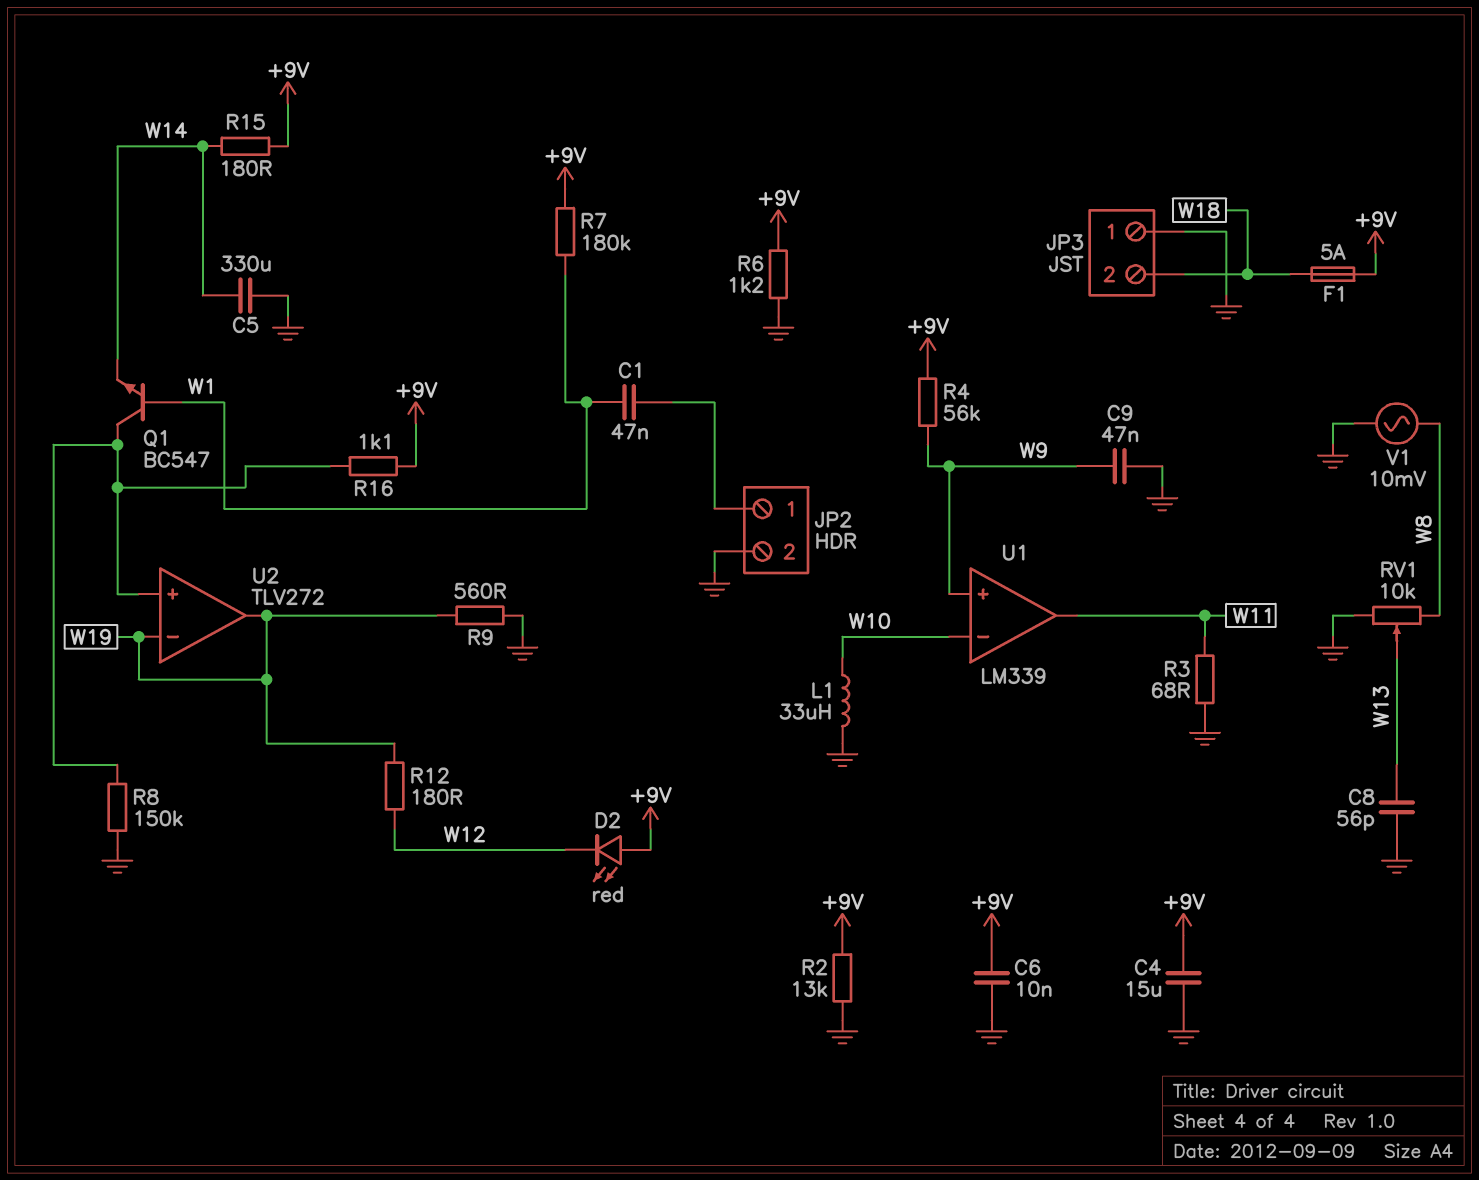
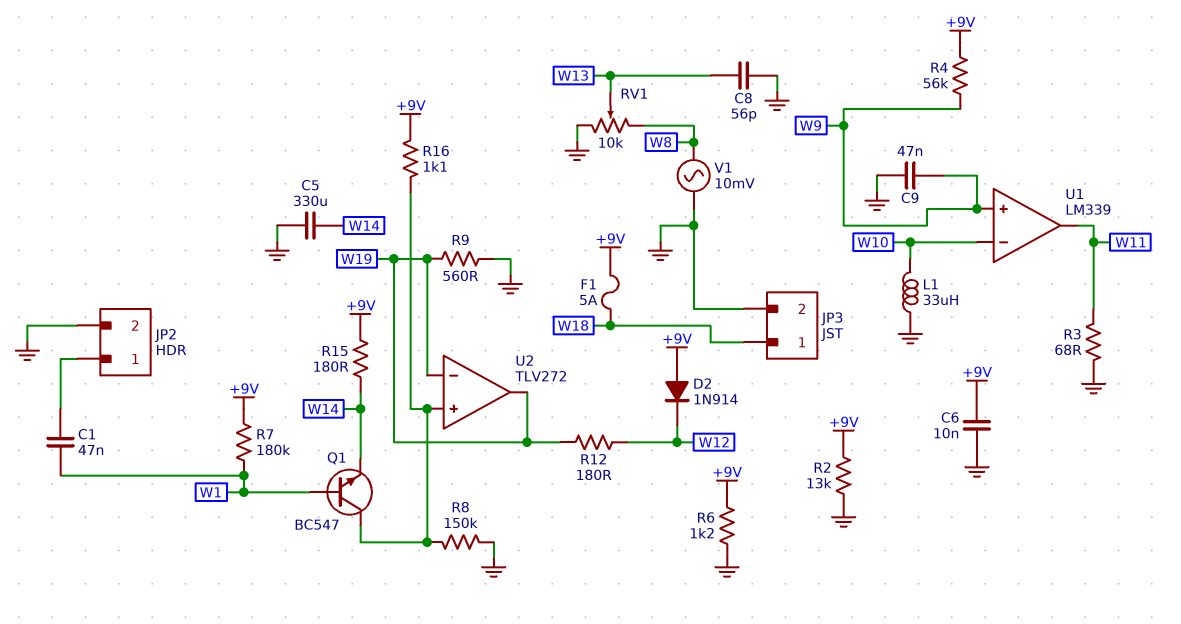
C4: 15uF (+9V, GND) -> none
D2: LED red (A +9V, K W12) -> diode 1N914 (A +9V, K W12)
JP3 pin 1: GND -> W18
JP3 pin 2: W18 -> GND

